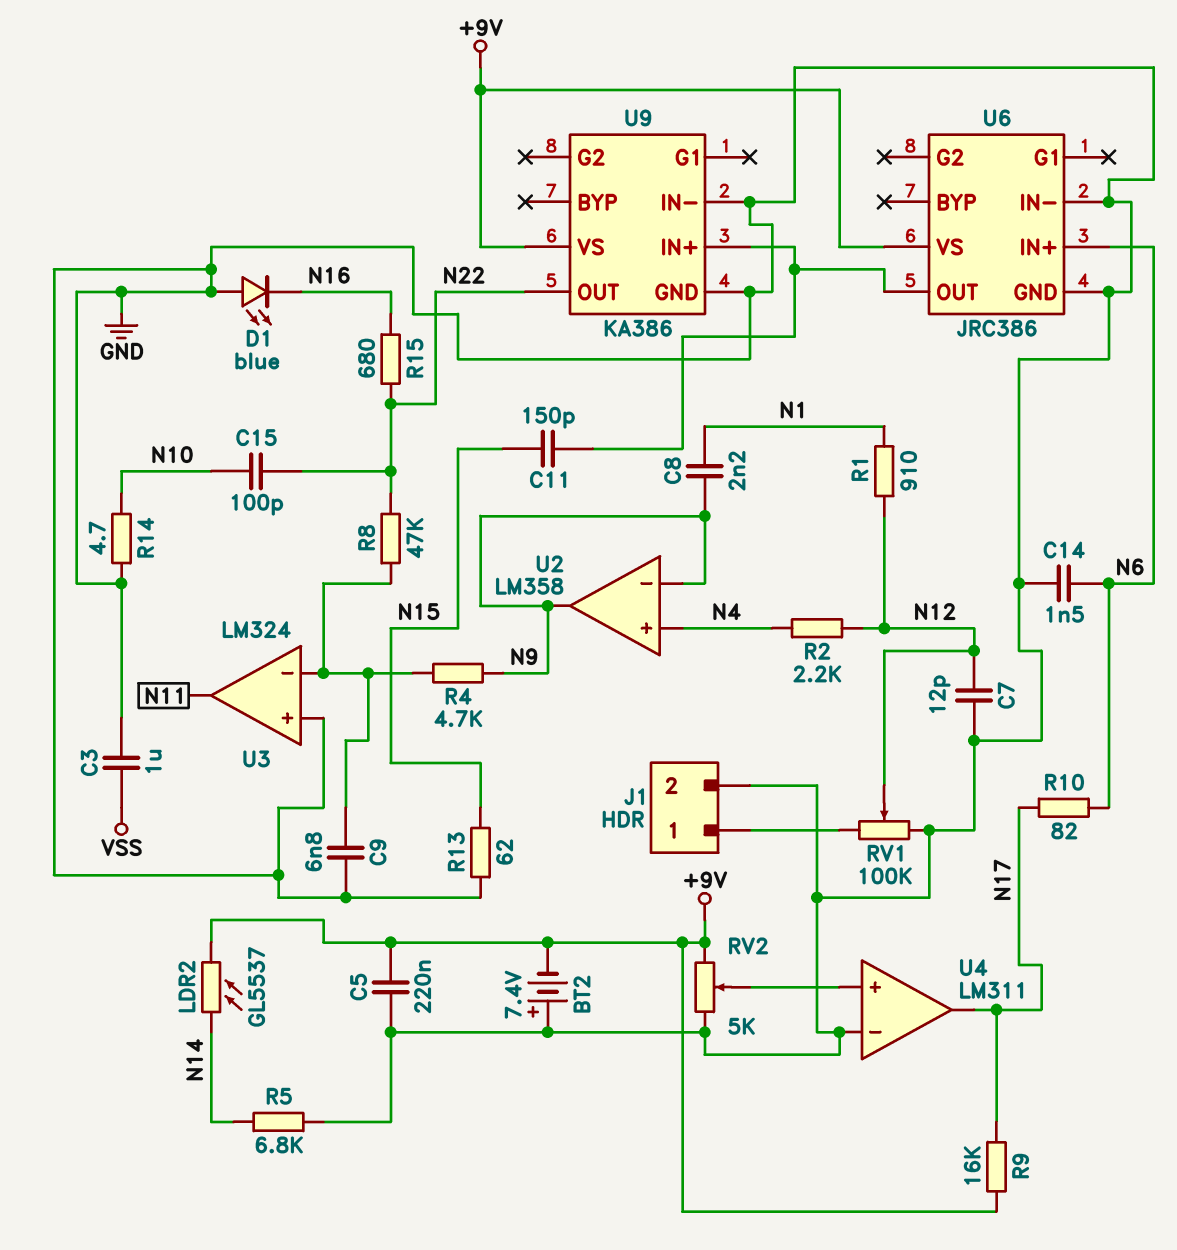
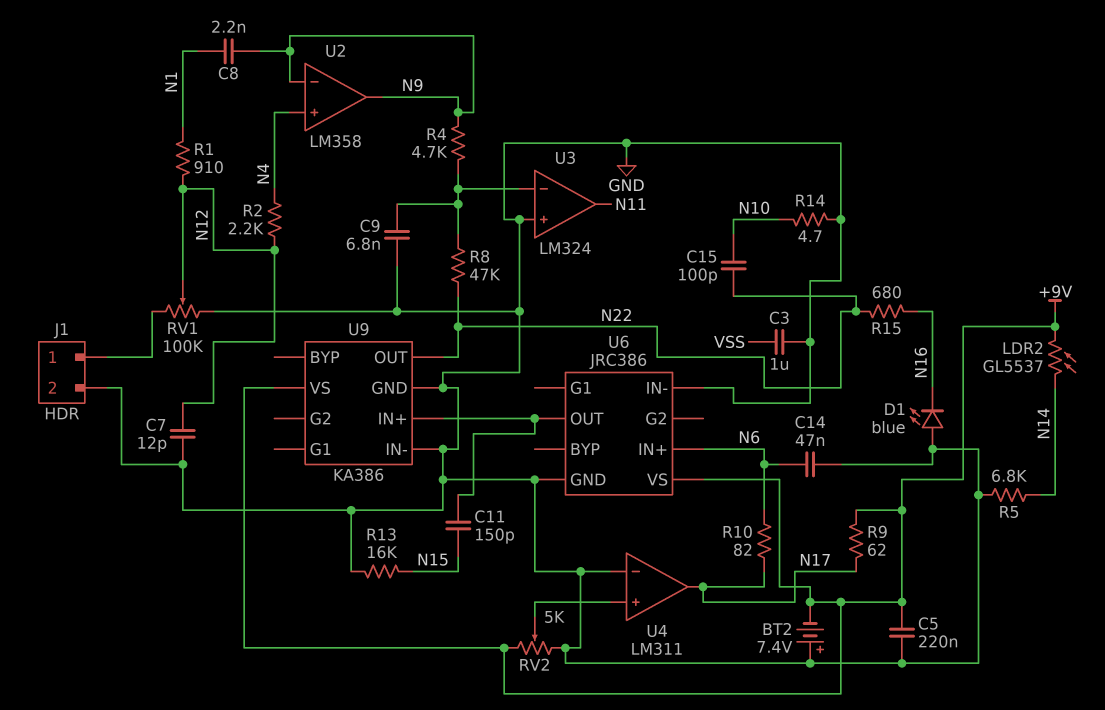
C14: 1.5nF (GND, N6) -> 47nF (GND, N6)
R9: 16k (+9V, N17) -> 62 (+9V, N17)
R13: 62 (GND, N15) -> 16k (GND, N15)

